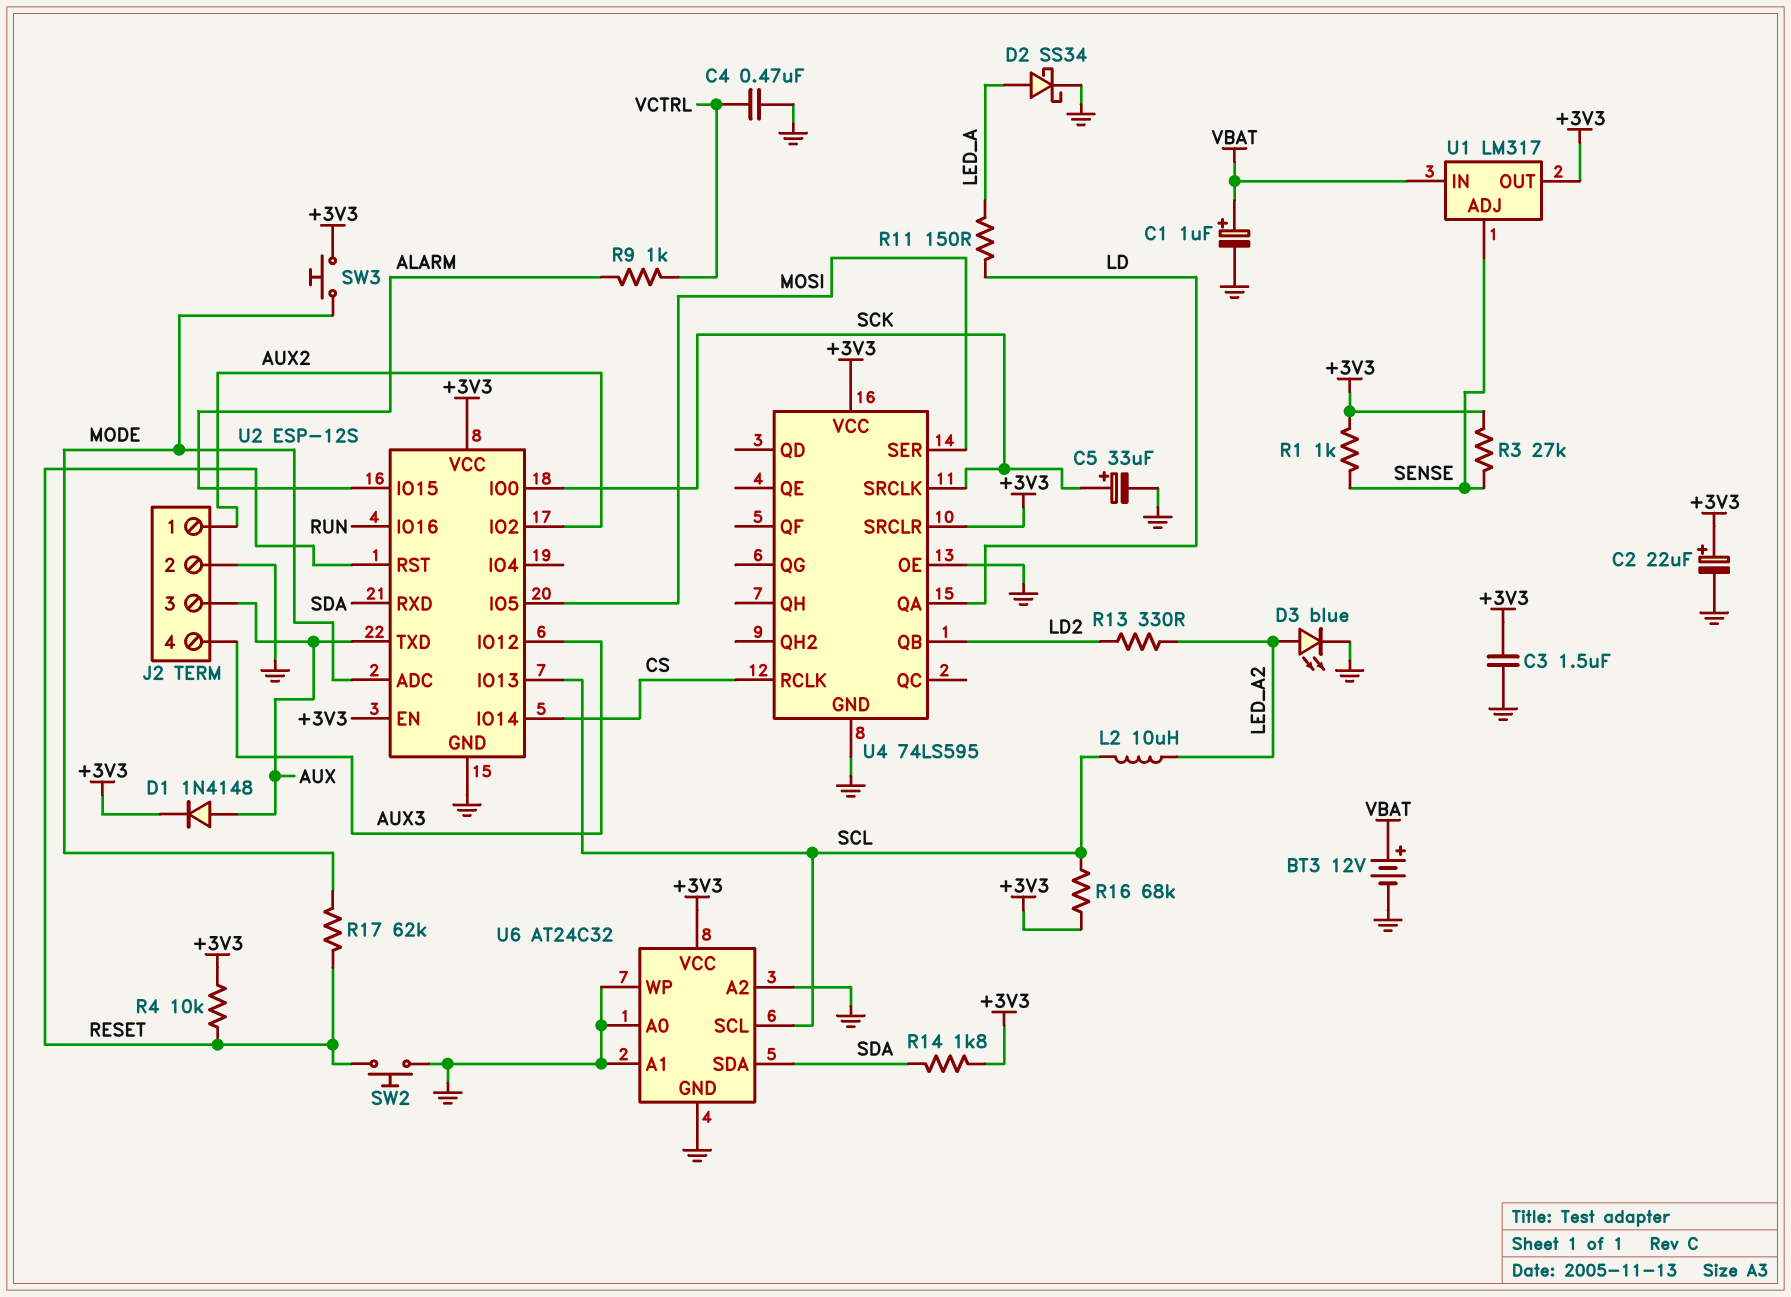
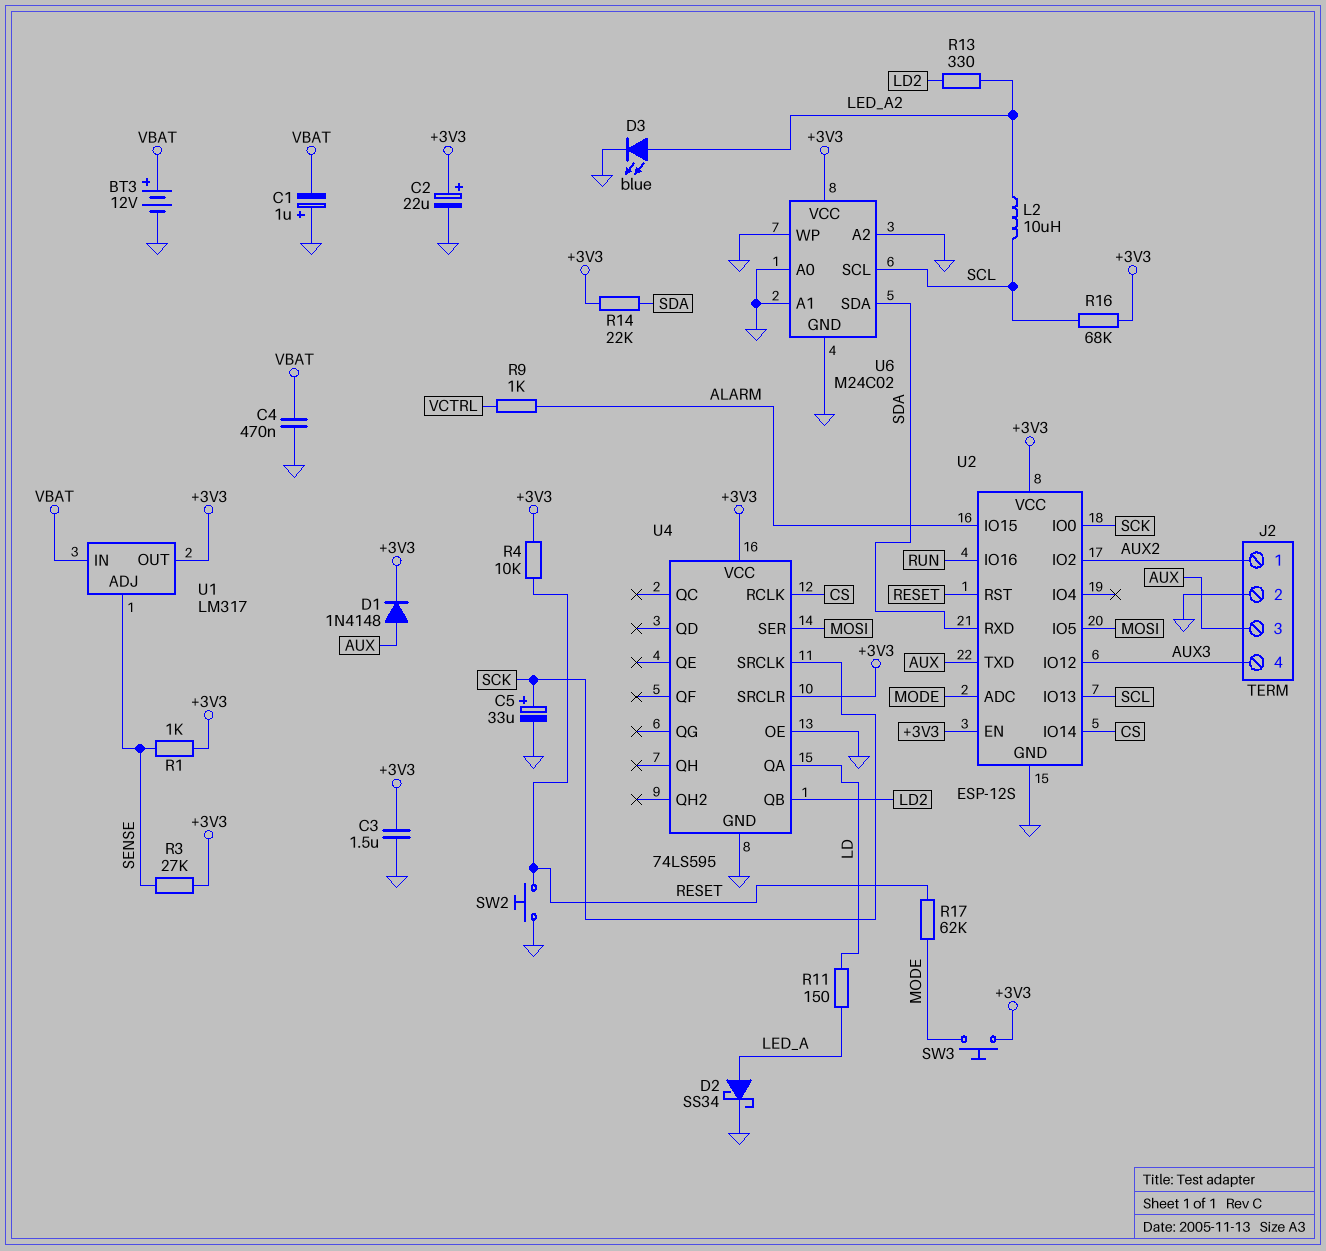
C1: 1uF (plus VBAT, minus GND) -> 1uF (plus GND, minus VBAT)
C4: 470nF (GND, VCTRL) -> 470nF (GND, VBAT)
R14: 1.8k (+3V3, SDA) -> 22k (+3V3, SDA)
U6: AT24C32 -> M24C02

